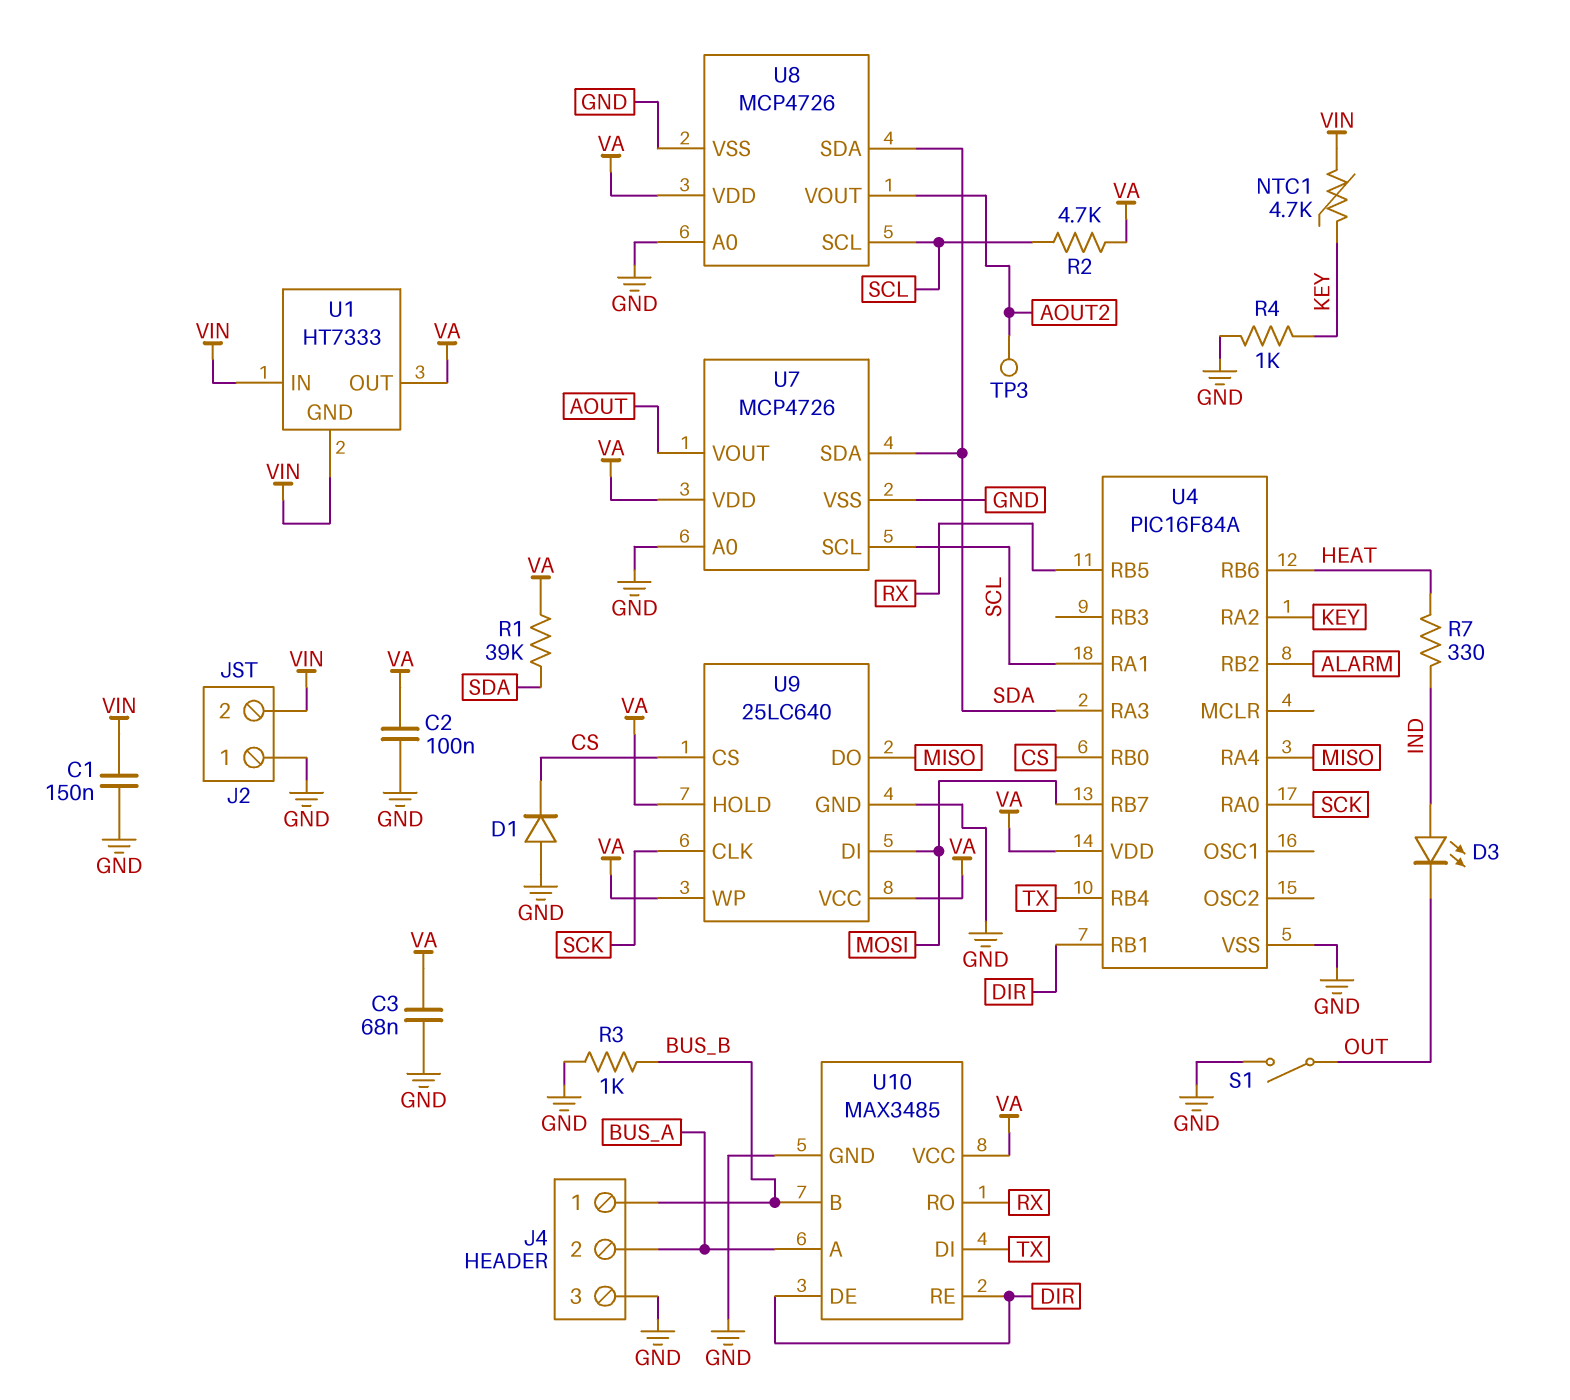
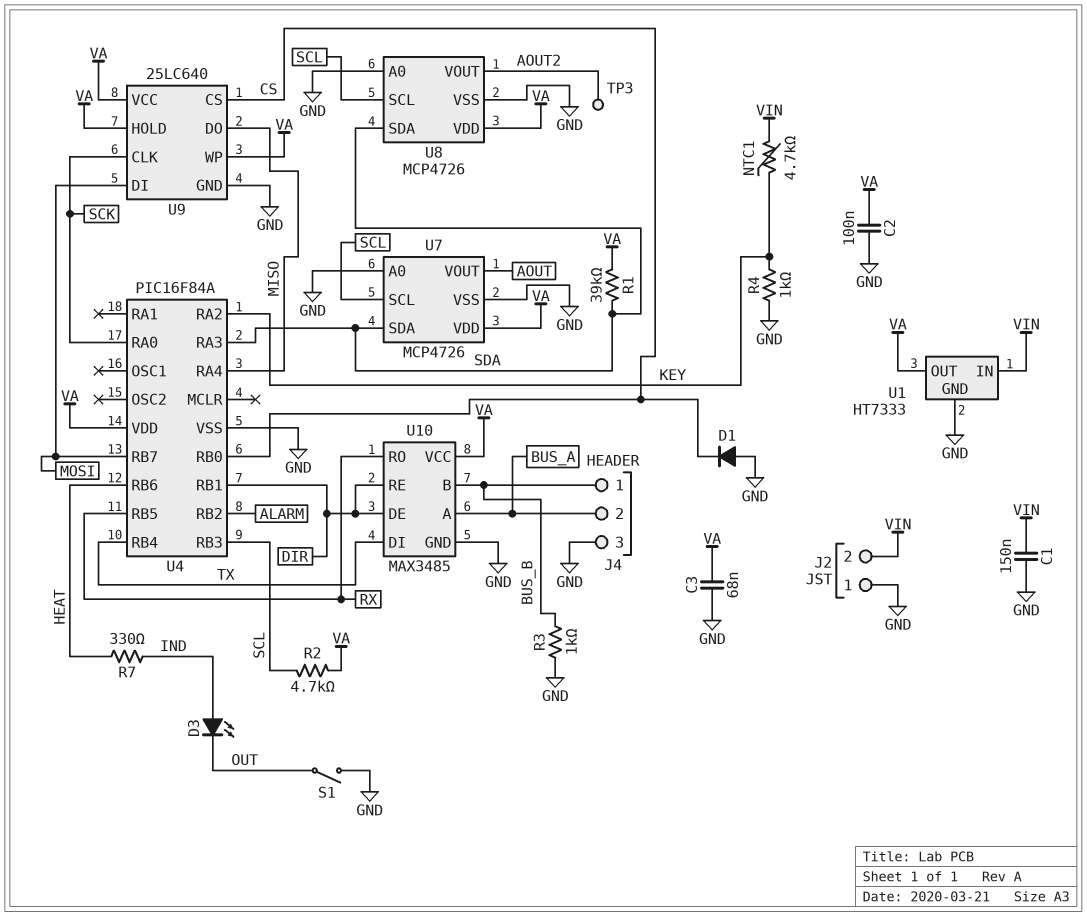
U1 pin GND: VIN -> GND
U4 pin RA1: SCL -> none
U4 pin RB3: none -> SCL

